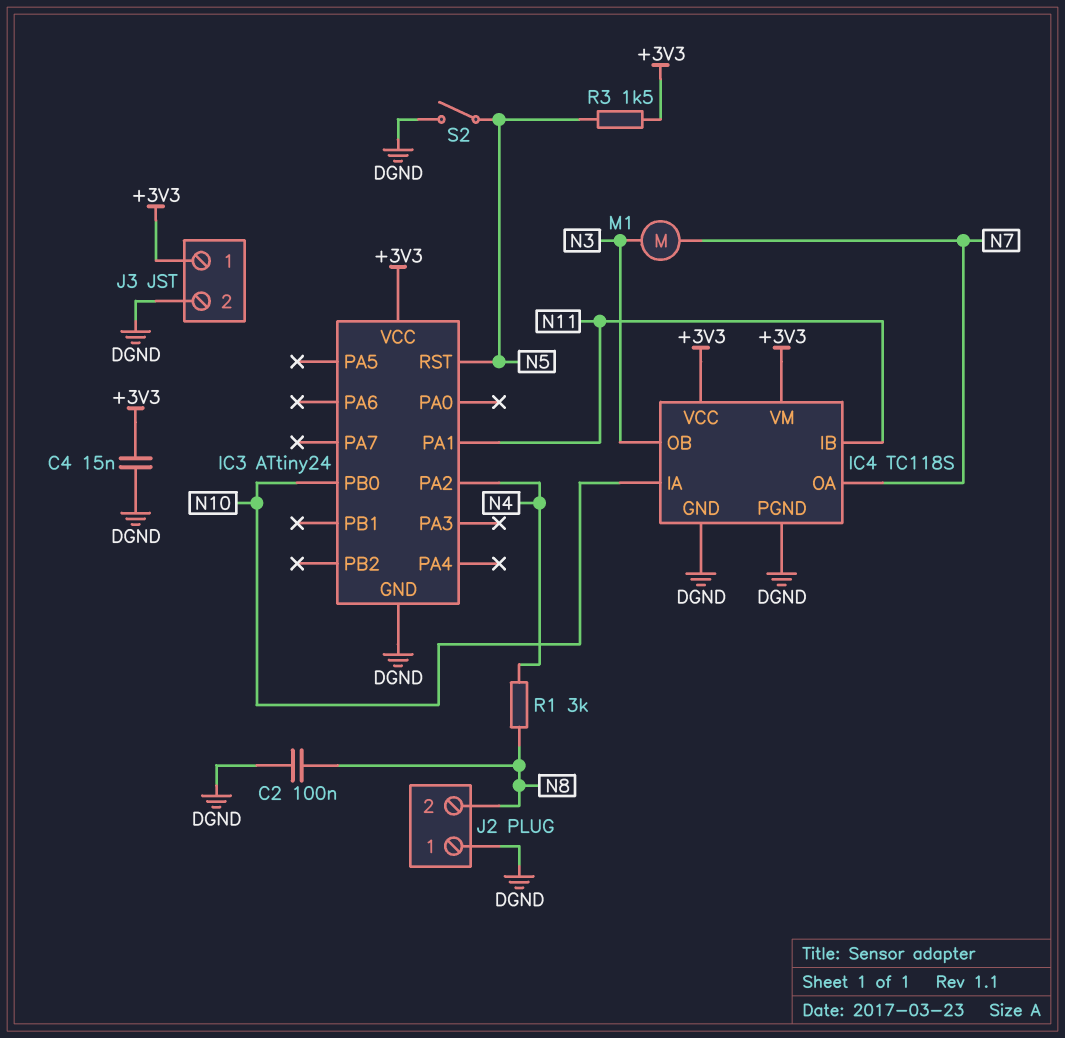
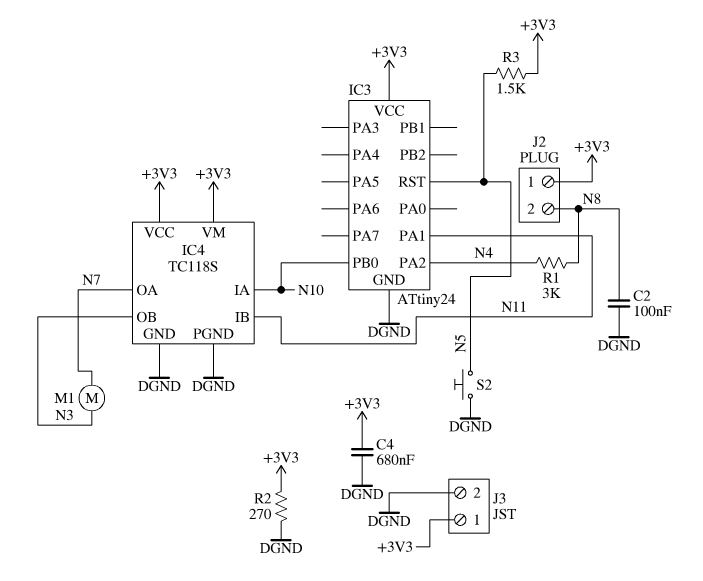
C4: 15nF (+3V3, DGND) -> 680nF (+3V3, DGND)
J2 pin 1: DGND -> +3V3
R2: none -> 270 (+3V3, DGND)
S2: switch (DGND, N5) -> button (DGND, N5)

